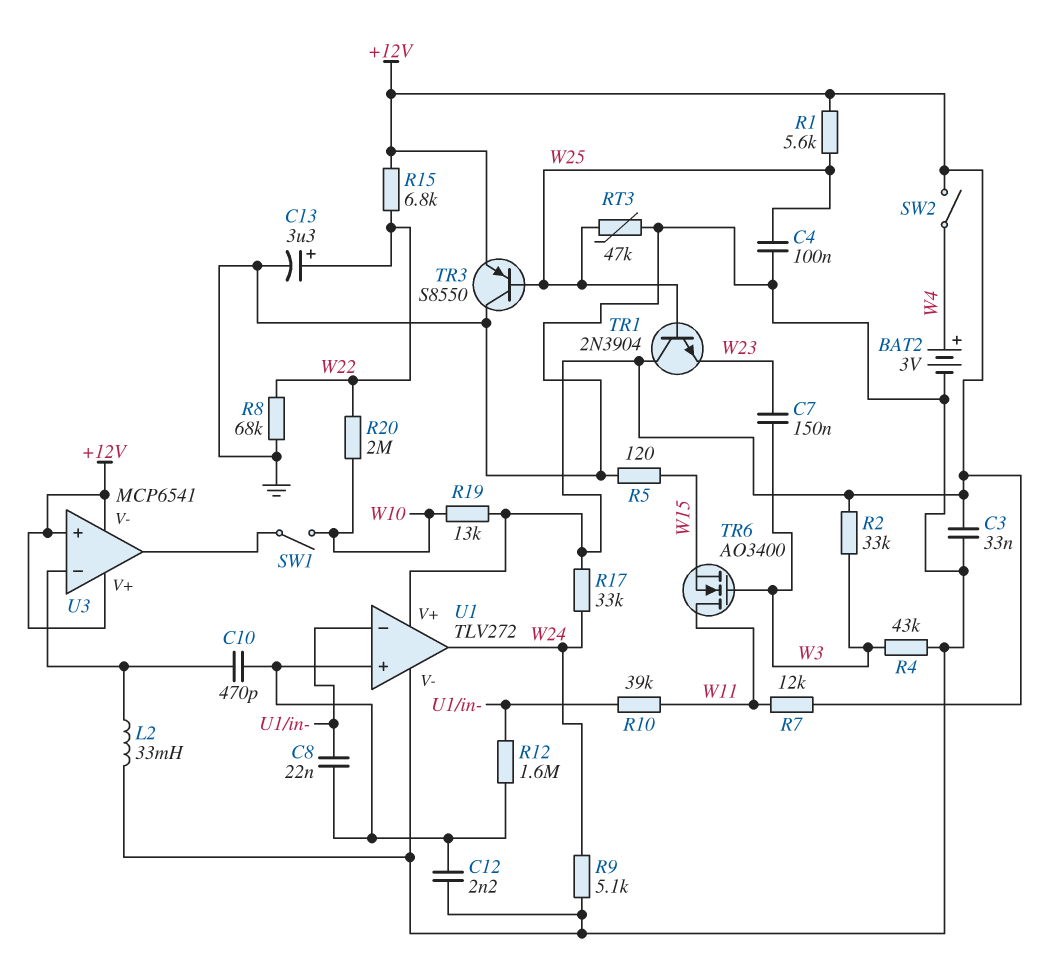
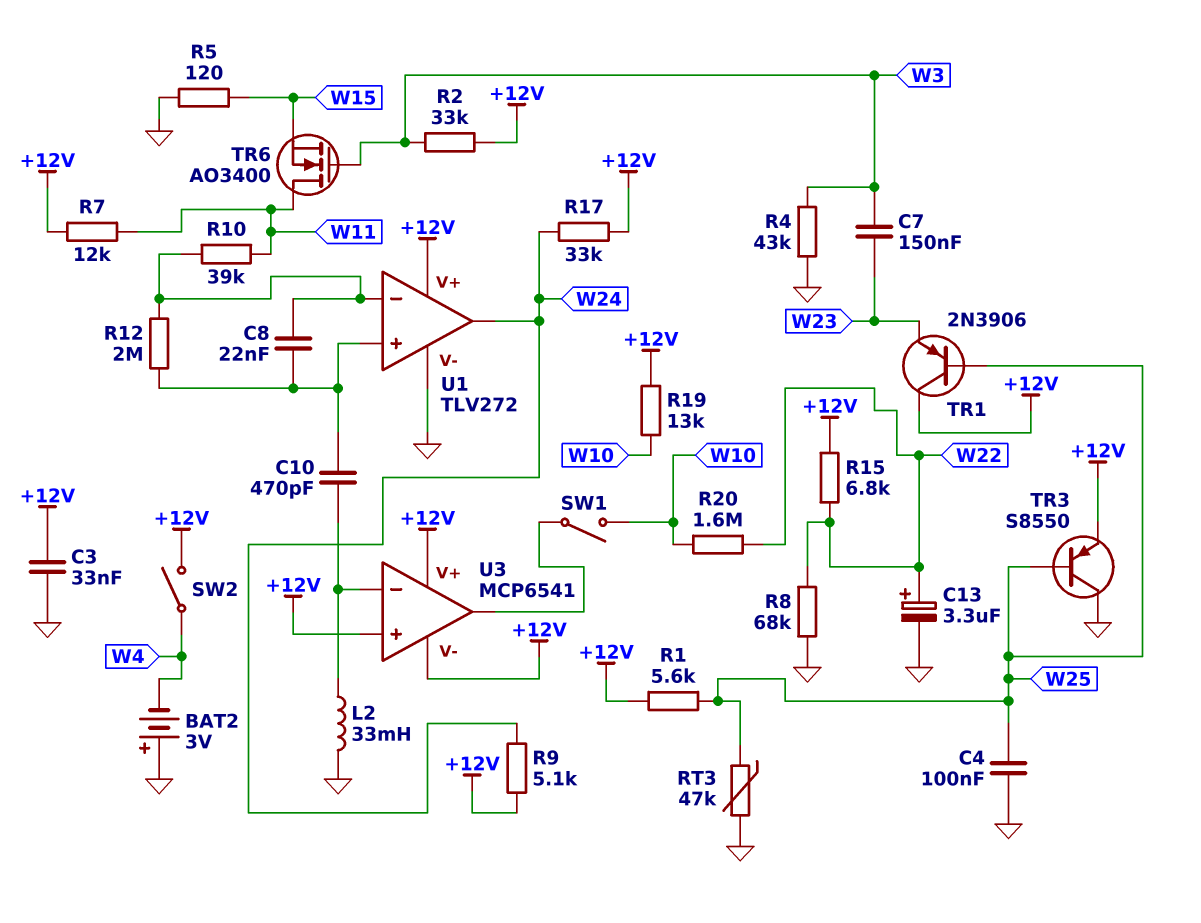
BAT2: 3V (plus W4, minus GND) -> 3V (plus GND, minus W4)
C12: 2.2nF (GND, U1/in+) -> none
R9: 5.1k (GND, W24) -> 5.1k (+12V, W24)
R12: 1.6M (U1/in+, U1/in-) -> 2M (U1/in+, U1/in-)
R20: 2M (W10, W22) -> 1.6M (W10, W22)
TR1: NPN 2N3904 (B W25, C +12V, E W23) -> PNP 2N3906 (B W25, C +12V, E W23)

